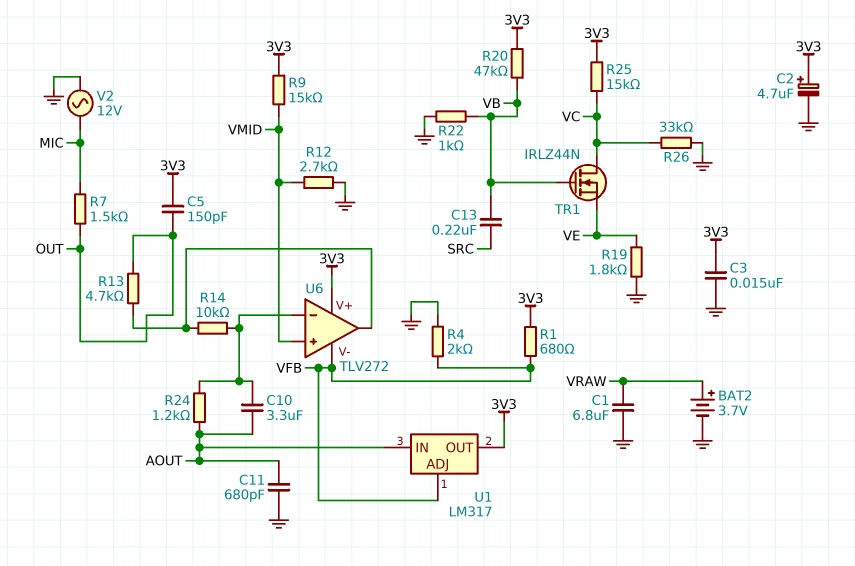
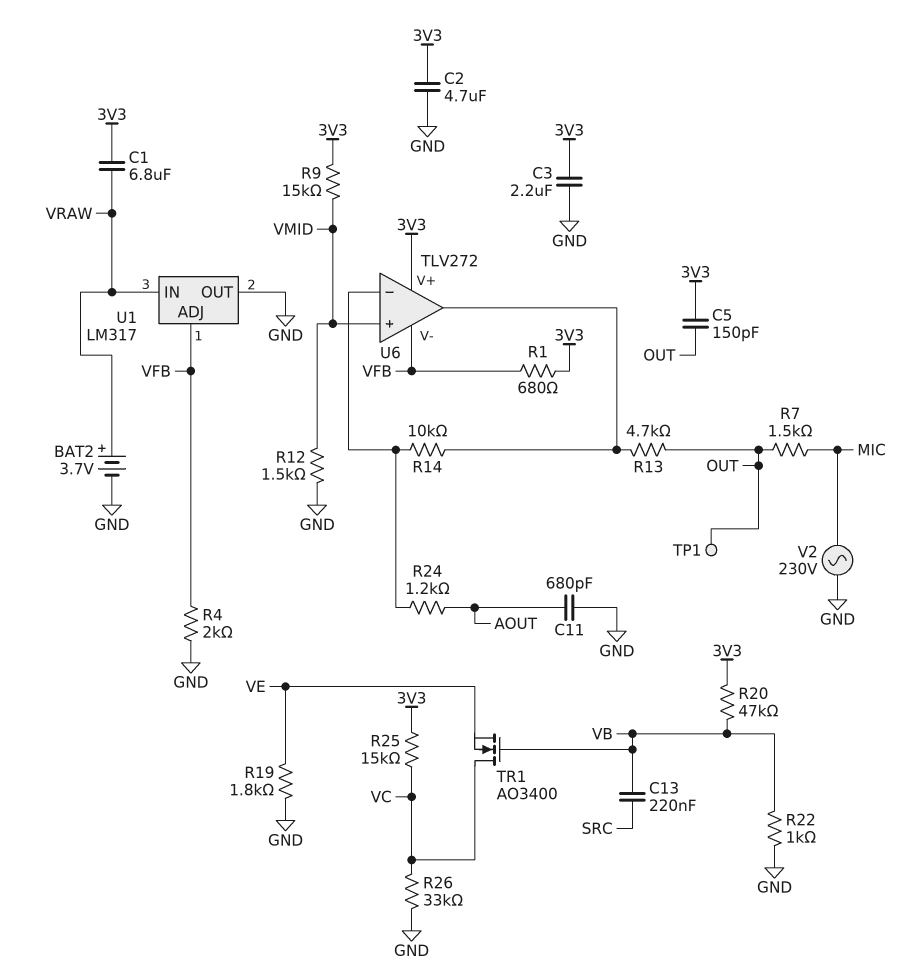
C1: 6.8uF (GND, VRAW) -> 6.8uF (3V3, VRAW)
C2: 4.7uF (plus 3V3, minus GND) -> 4.7uF (3V3, GND)
C3: 15nF (3V3, GND) -> 2.2uF (3V3, GND)
C10: 3.3uF (AOUT, U6/in-) -> none
R12: 2.7k (GND, VMID) -> 1.5k (GND, VMID)
TP1: none -> test point (OUT)
TR1: NMOS IRLZ44N (G VB, D VC, S VE) -> NMOS AO3400 (G VB, D VC, S VE)
U1 pin IN: AOUT -> VRAW
U1 pin OUT: 3V3 -> GND
V2: AC 12V (GND, MIC) -> AC 230V (GND, MIC)

